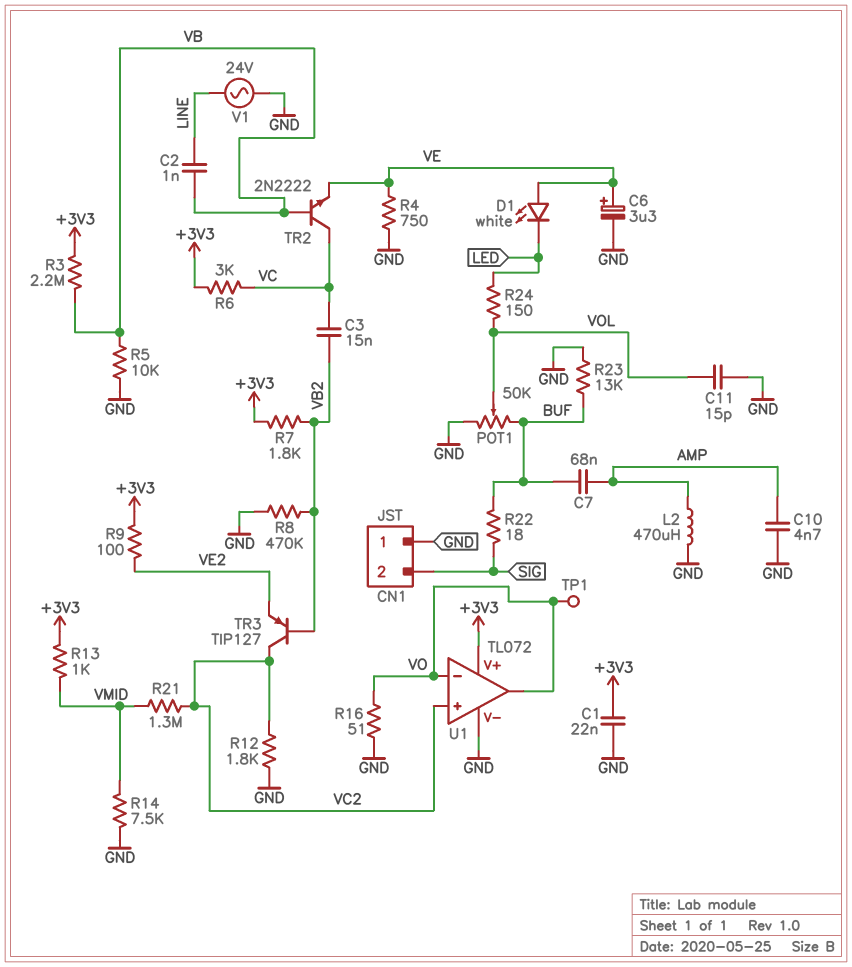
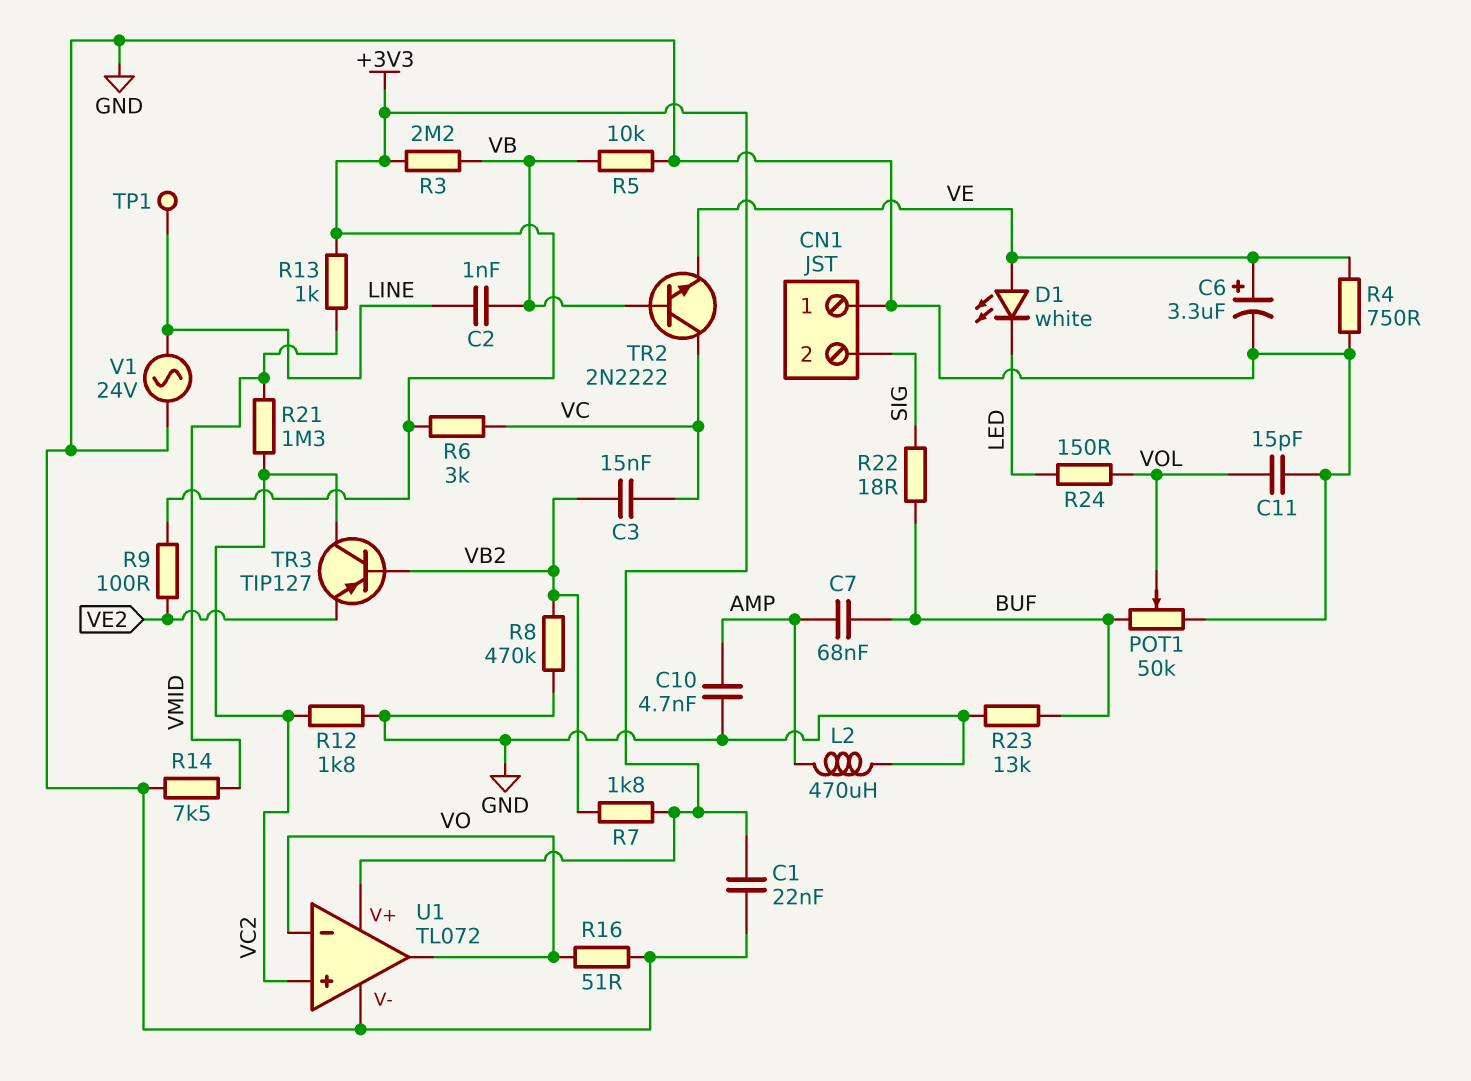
TP1: test point (VO) -> test point (LINE)

